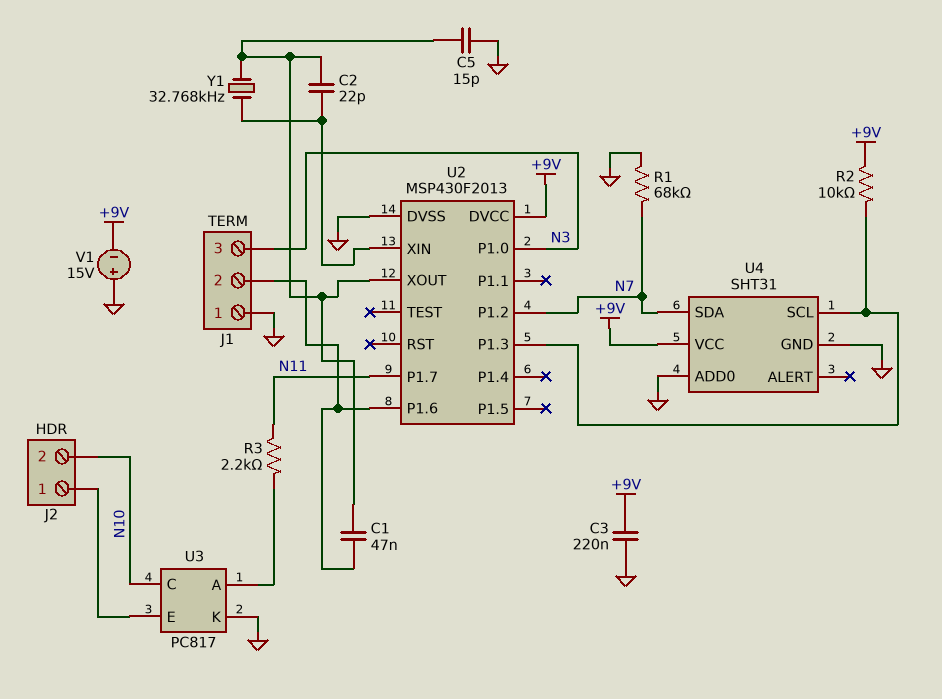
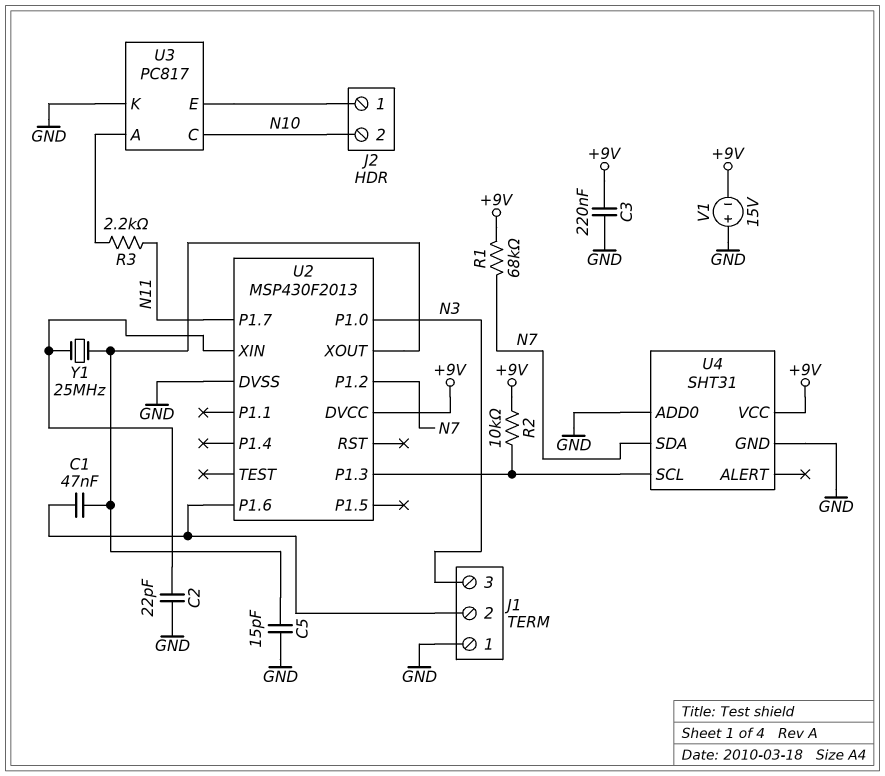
C2: 22pF (U2/XIN, U2/XOUT) -> 22pF (GND, U2/XIN)
R1: 68k (GND, N7) -> 68k (+9V, N7)
Y1: 32.768kHz (U2/XIN, U2/XOUT) -> 25MHz (U2/XIN, U2/XOUT)

